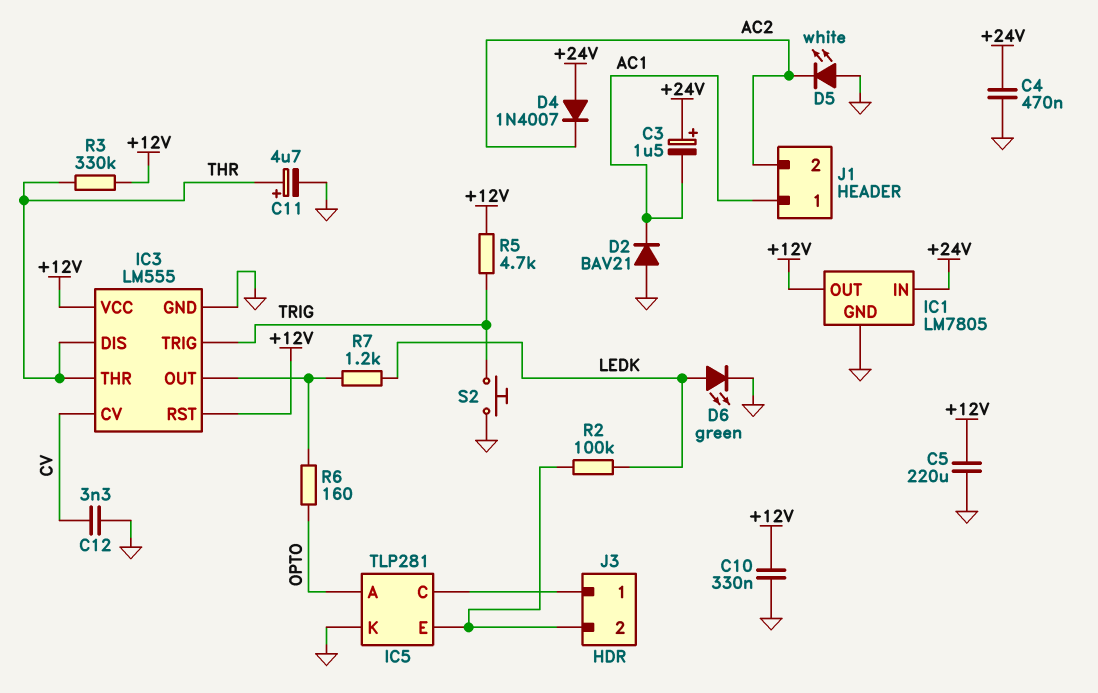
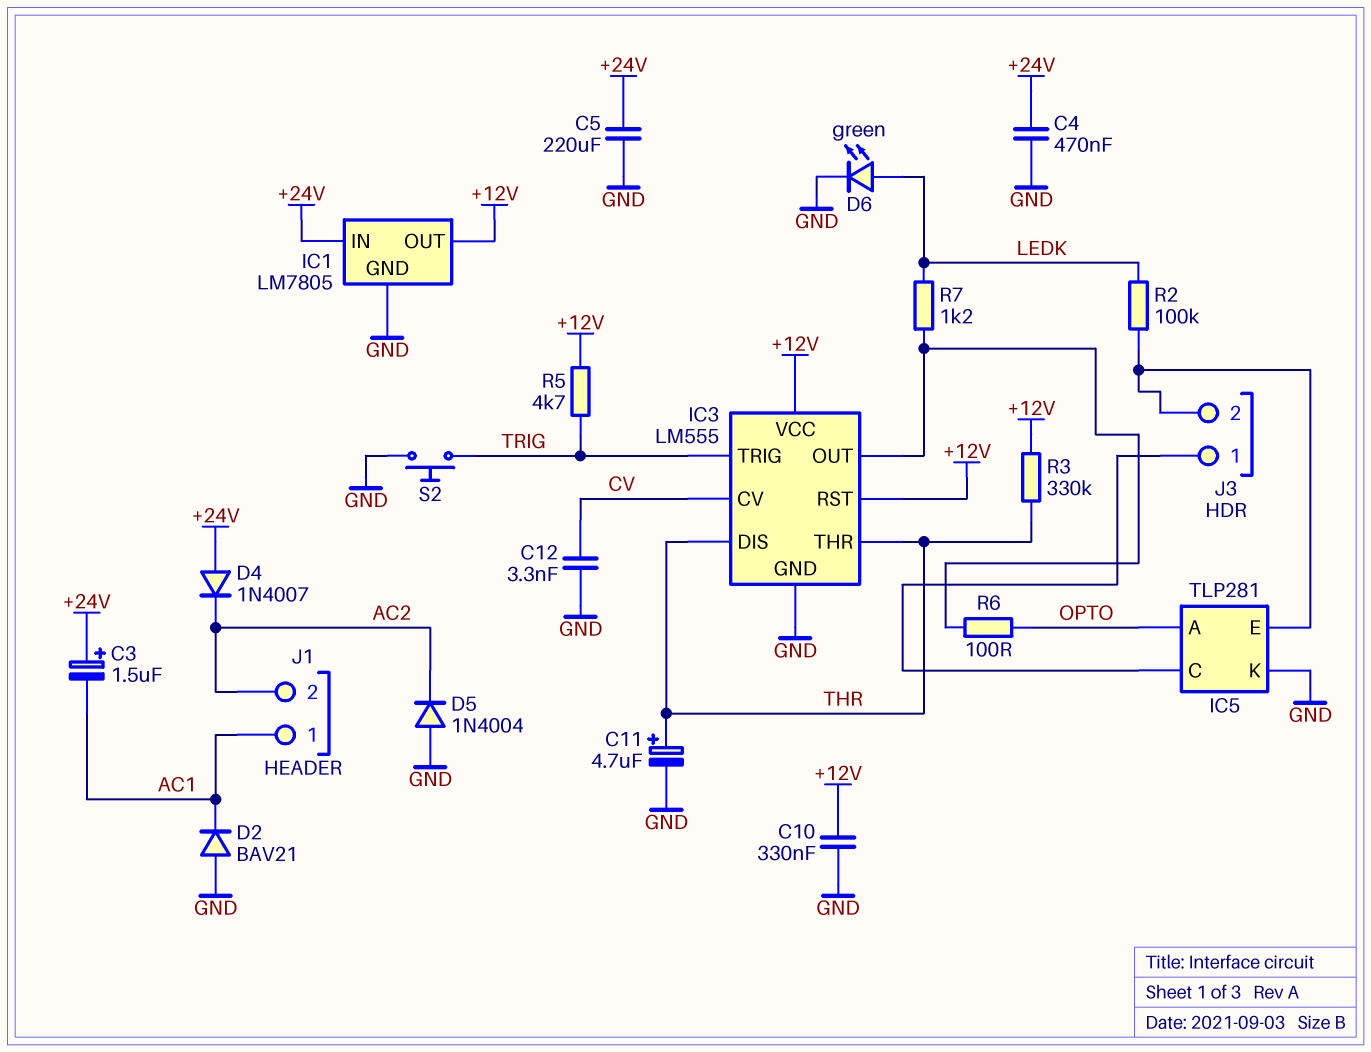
C5: 220uF (+12V, GND) -> 220uF (+24V, GND)
D5: LED white (A GND, K AC2) -> diode 1N4004 (A GND, K AC2)
R6: 160 (IC3/OUT, OPTO) -> 100 (IC3/OUT, OPTO)

